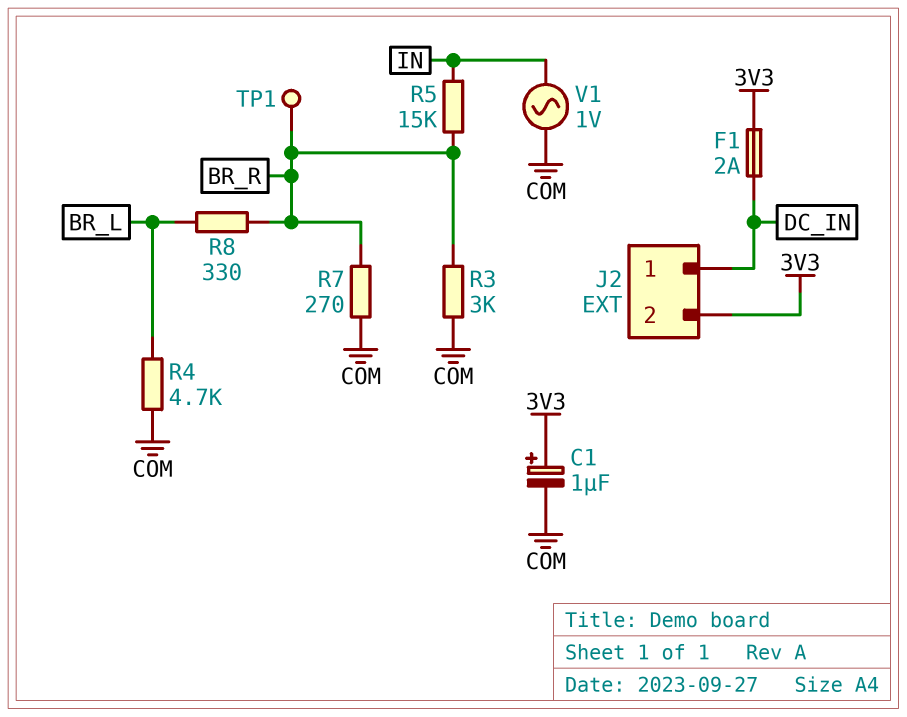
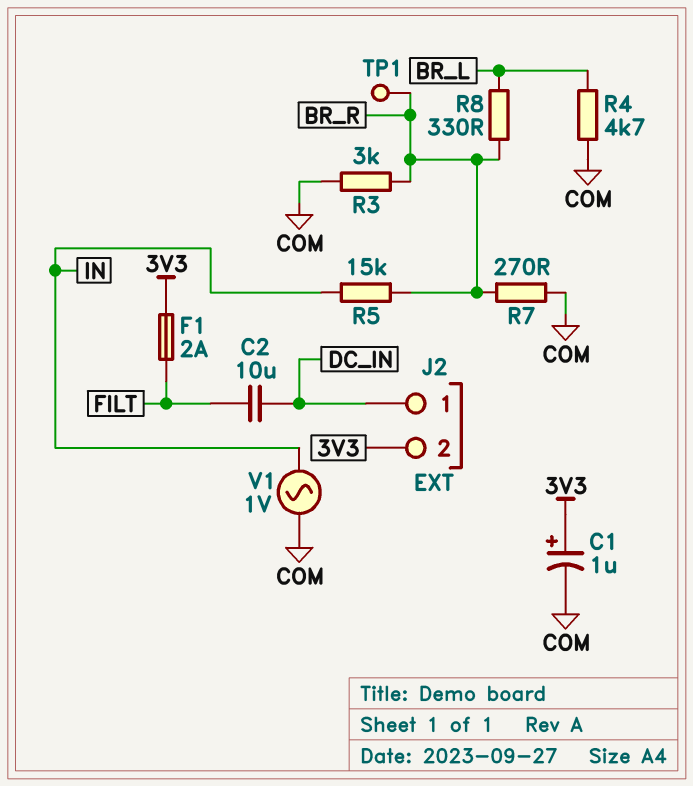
C2: none -> 10uF (DC_IN, FILT)
F1: 2A (3V3, DC_IN) -> 2A (3V3, FILT)

